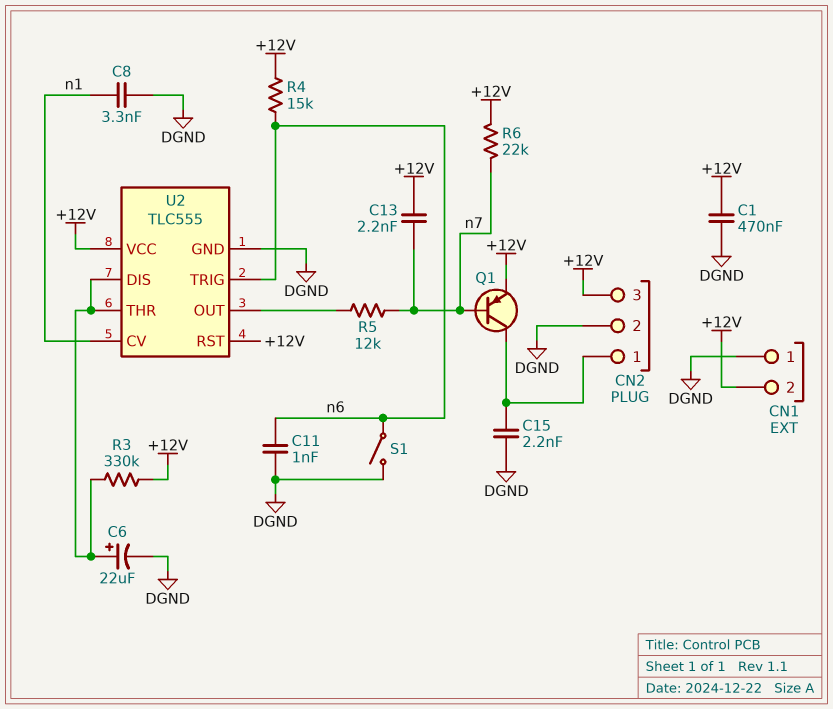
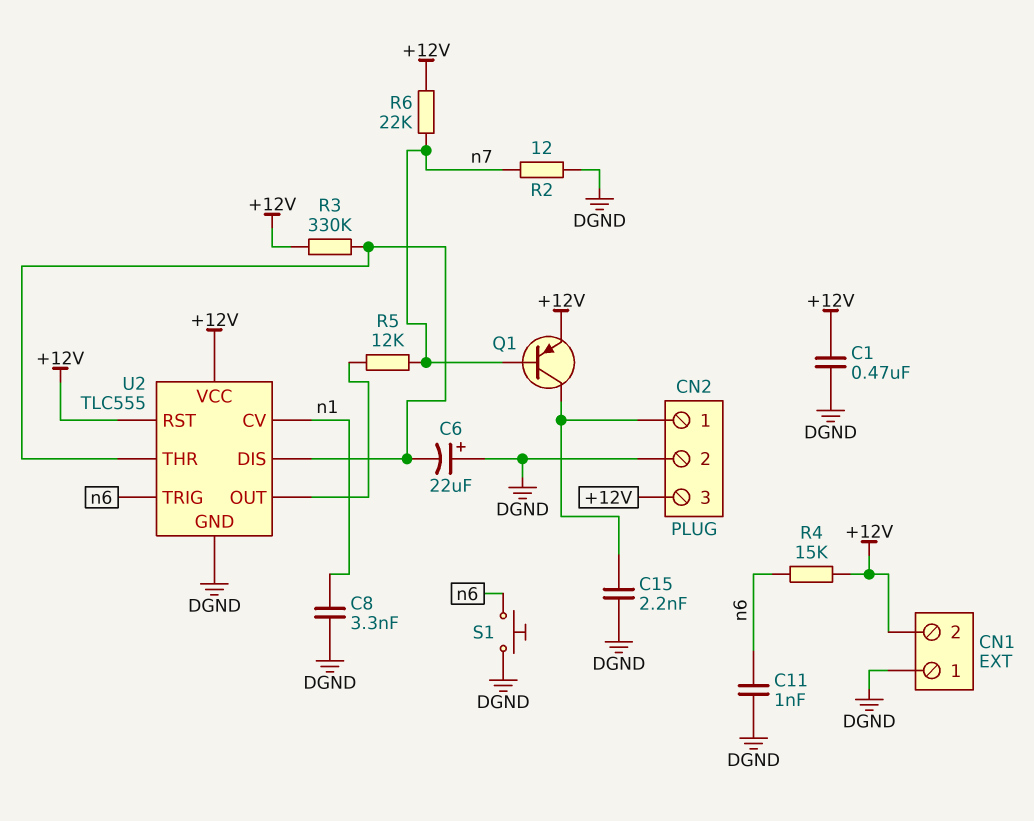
C6: 22uF (plus U2/DIS, minus DGND) -> 22uF (plus DGND, minus U2/DIS)
C13: 2.2nF (+12V, n7) -> none
R2: none -> 12 (DGND, n7)
S1: switch (DGND, n6) -> button (DGND, n6)

